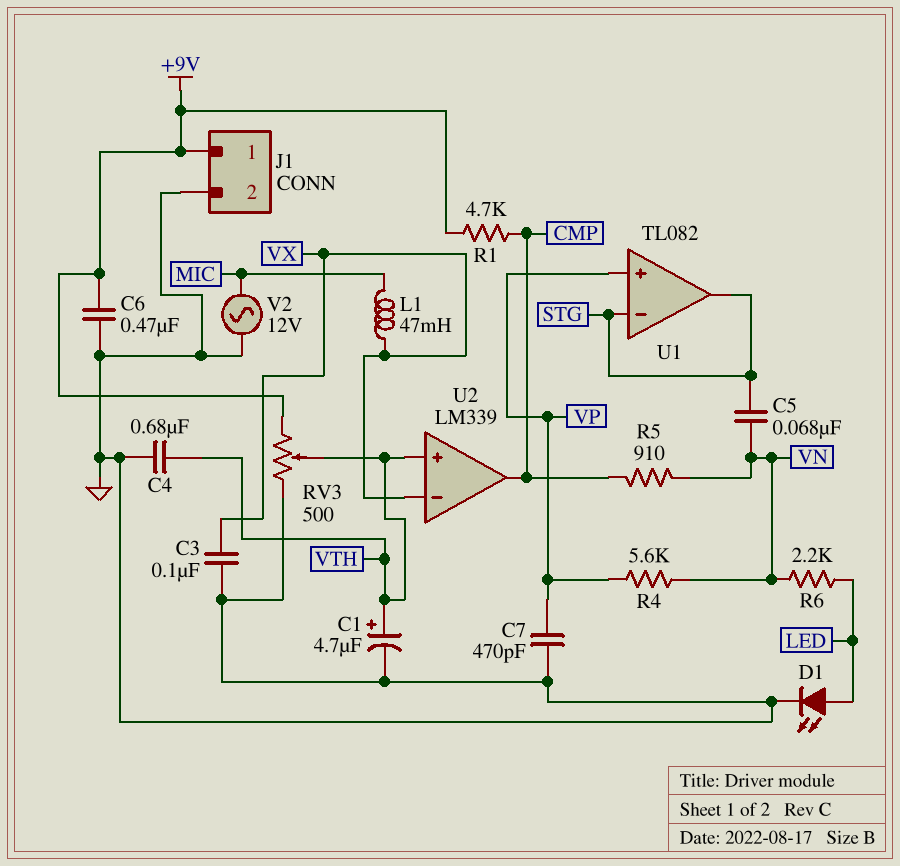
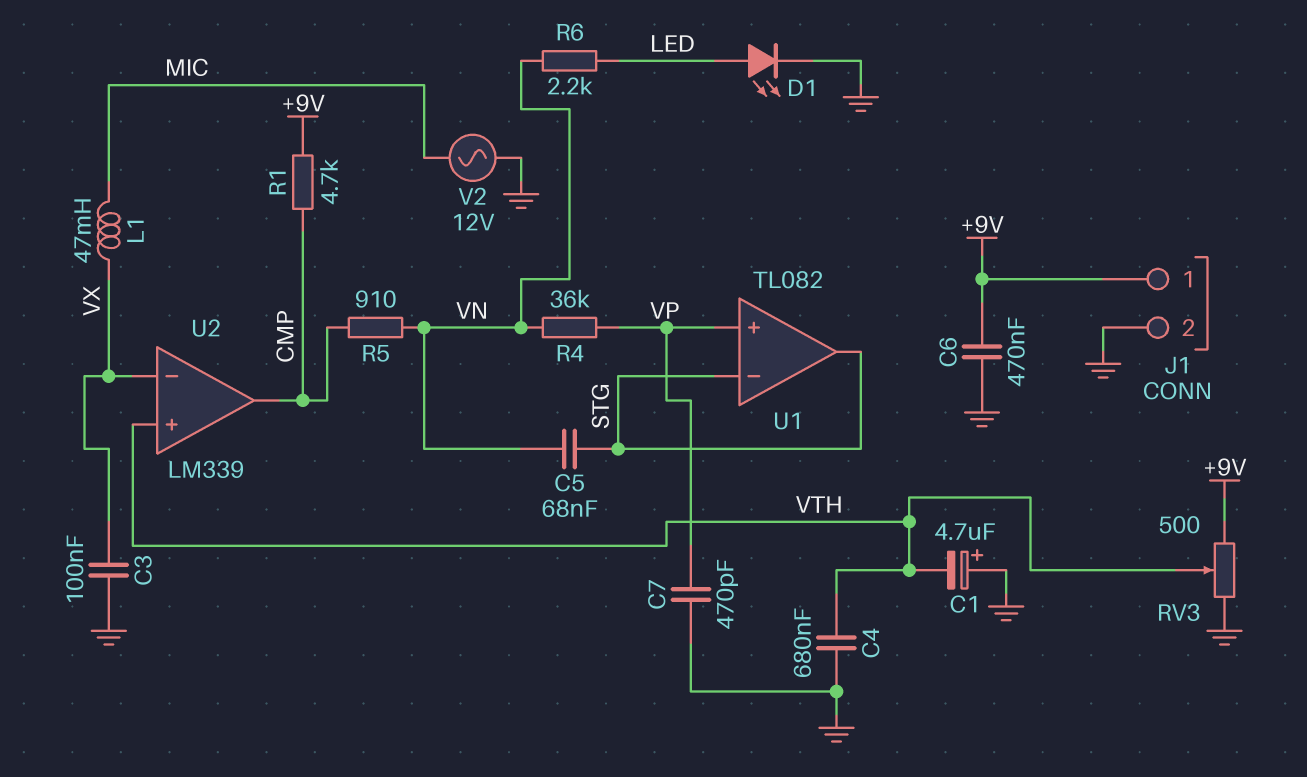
C1: 4.7uF (plus VTH, minus GND) -> 4.7uF (plus GND, minus VTH)
R4: 5.6k (VN, VP) -> 36k (VN, VP)

